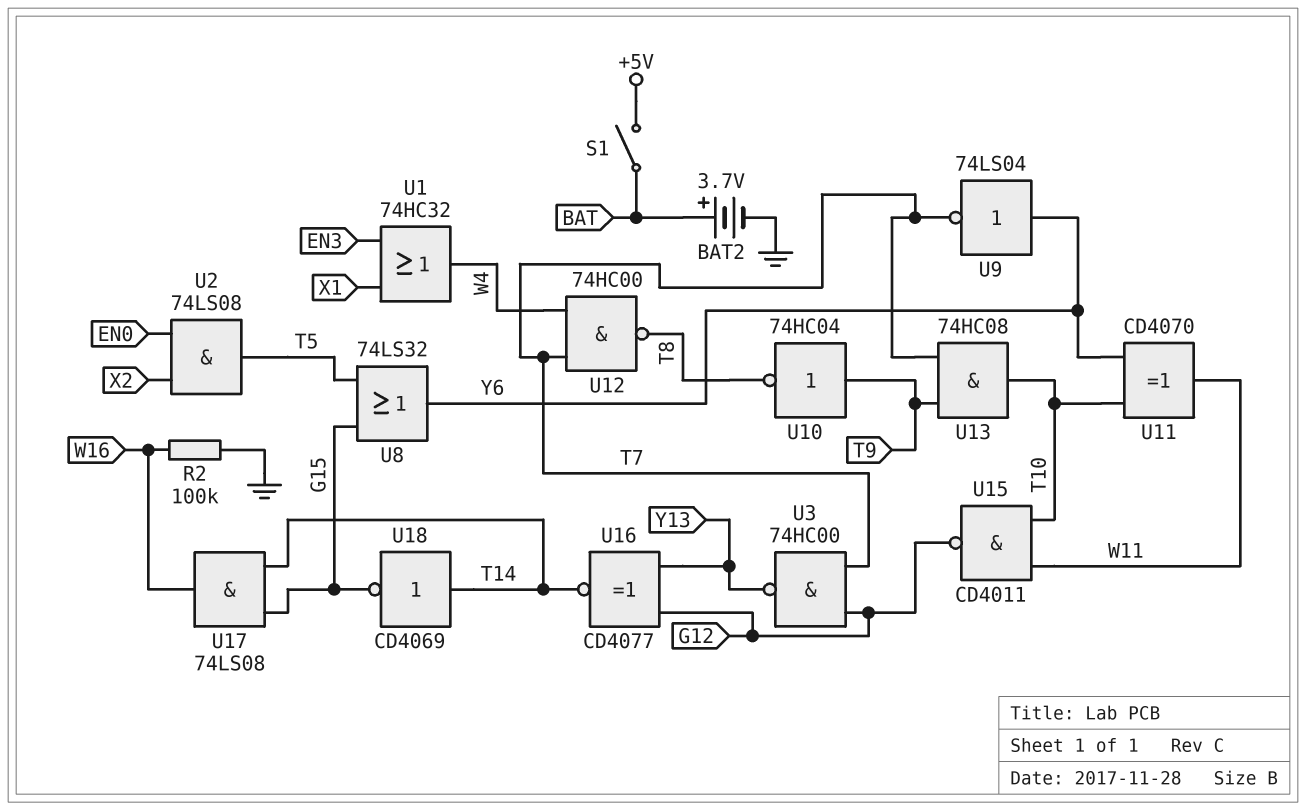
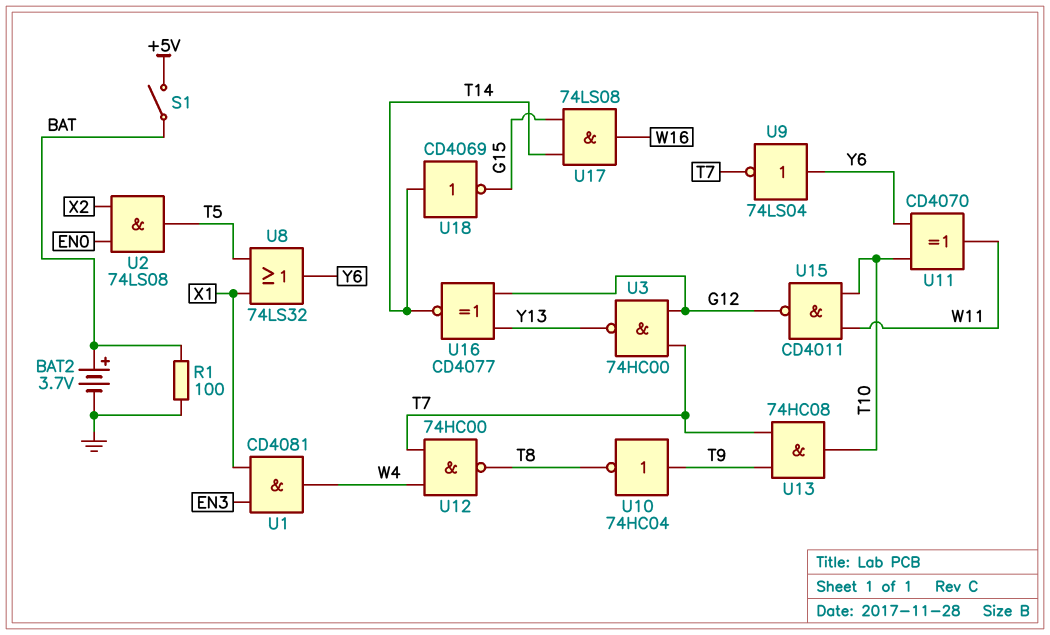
R1: none -> 100 (BAT, GND)
R2: 100k (GND, W16) -> none
U1: OR 74HC32 (in EN3, in X1, out W4) -> AND CD4081 (in EN3, in X1, out W4)
U8: OR 74LS32 (in G15, in T5, out Y6) -> OR 74LS32 (in T5, in X1, out Y6)

